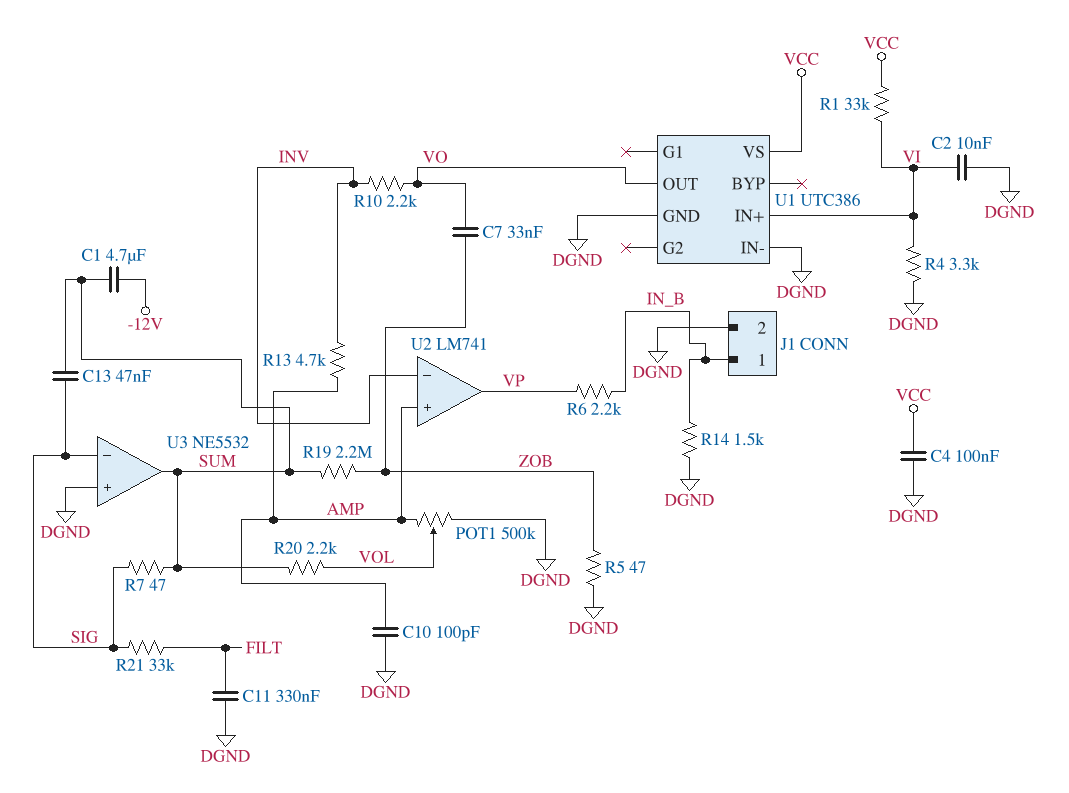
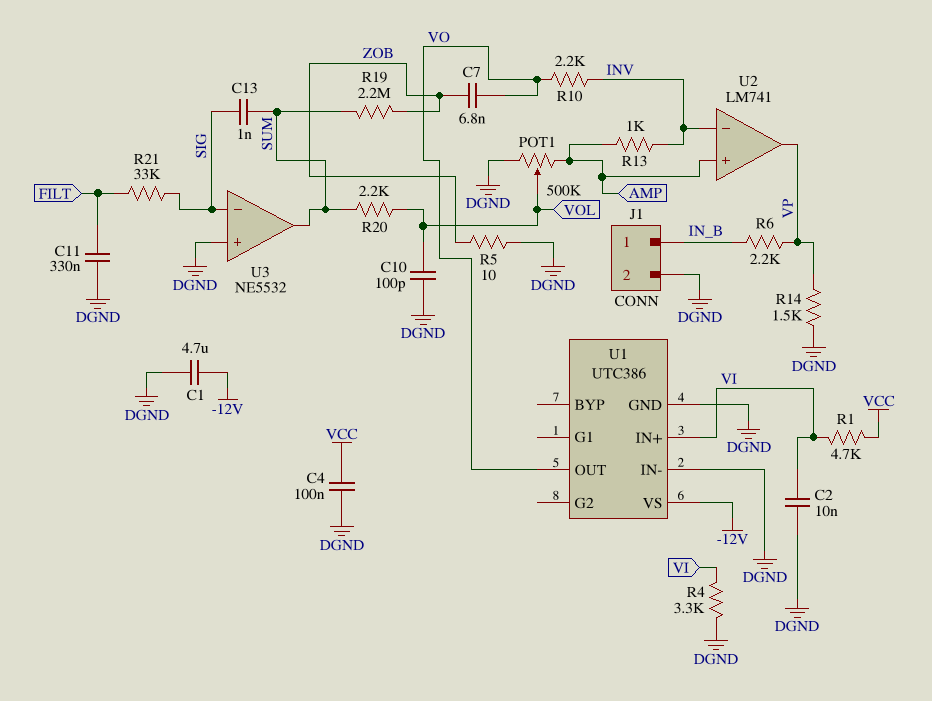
C1: 4.7uF (-12V, SUM) -> 4.7uF (-12V, DGND)
C7: 33nF (VO, ZOB) -> 6.8nF (VO, ZOB)
C10: 100pF (AMP, DGND) -> 100pF (DGND, VOL)
C13: 47nF (SIG, SUM) -> 1nF (SIG, SUM)
R1: 33k (VCC, VI) -> 4.7k (VCC, VI)
R5: 47 (DGND, ZOB) -> 10 (DGND, ZOB)
R7: 47 (SIG, SUM) -> none
R13: 4.7k (AMP, INV) -> 1k (AMP, INV)
R14: 1.5k (DGND, IN_B) -> 1.5k (DGND, VP)
U1 pin VS: VCC -> -12V

